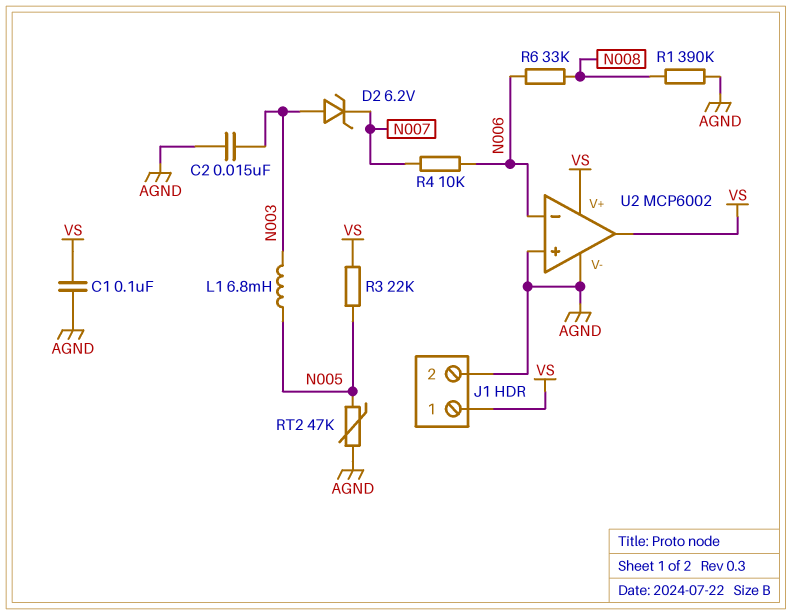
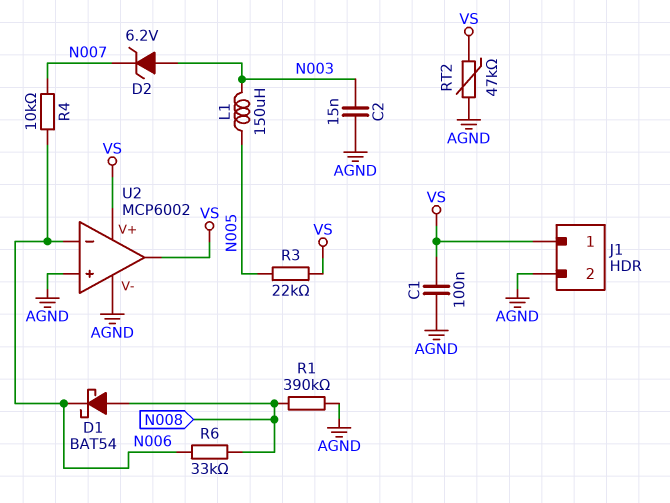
D1: none -> schottky BAT54 (A N008, K N006)
L1: 6.8mH (N003, N005) -> 150uH (N003, N005)
RT2: 47k (AGND, N005) -> 47k (AGND, VS)

